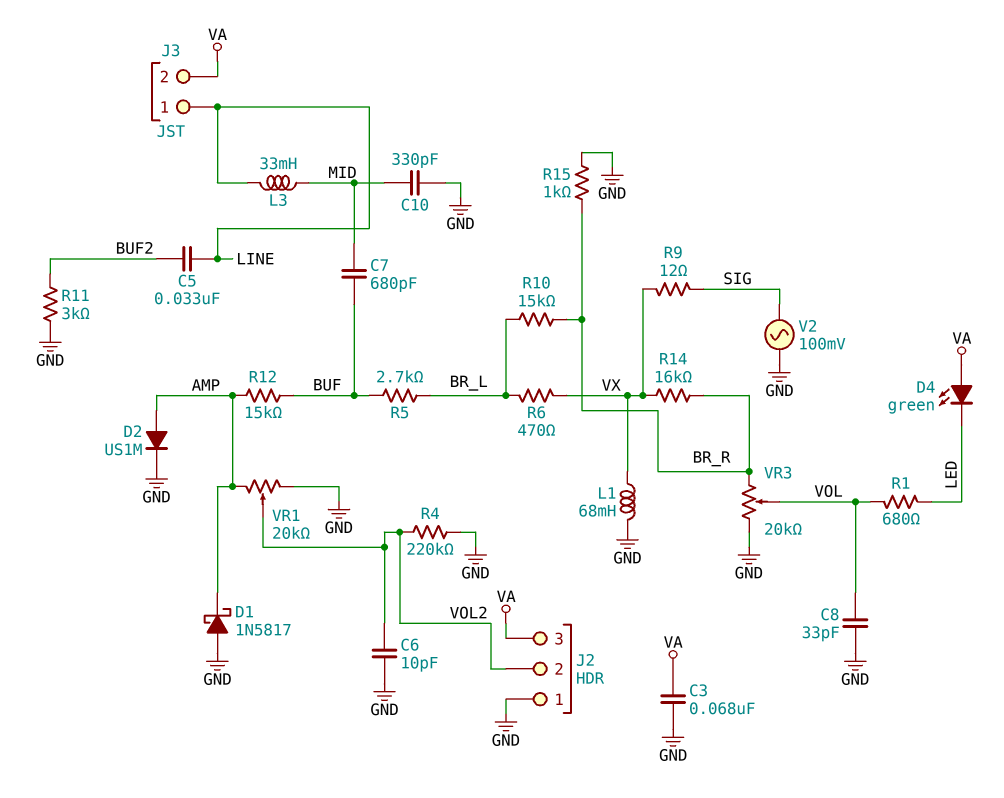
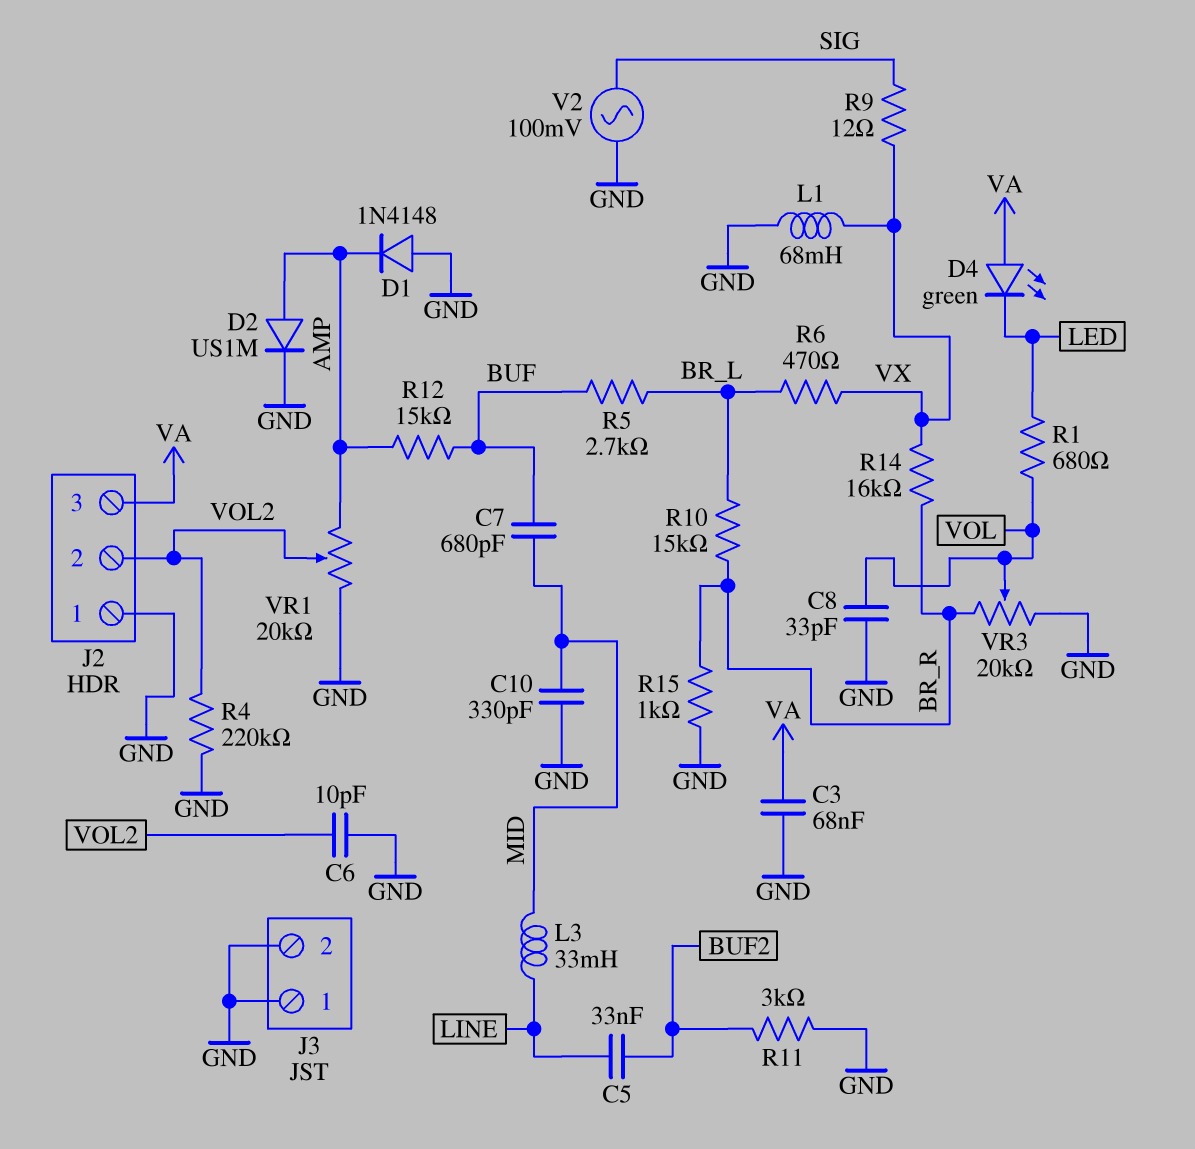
D1: schottky 1N5817 (A GND, K AMP) -> diode 1N4148 (A GND, K AMP)
J3 pin 1: LINE -> GND
J3 pin 2: VA -> GND

